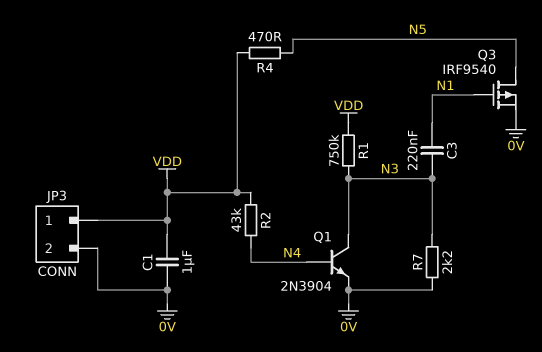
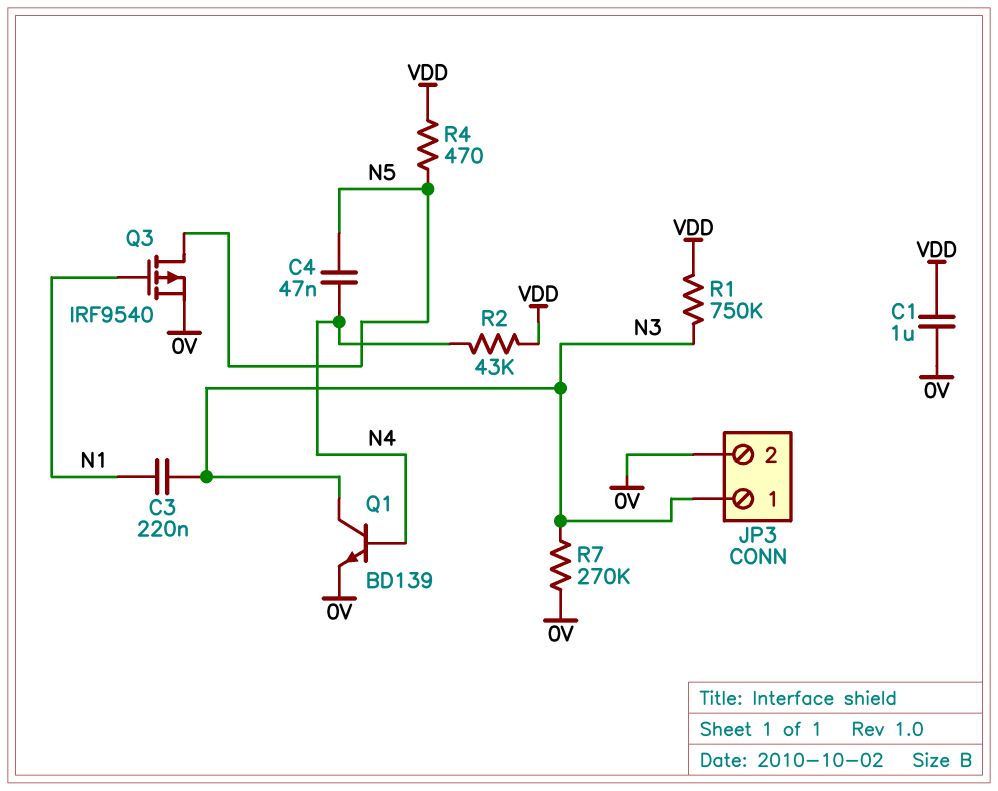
C4: none -> 47nF (N4, N5)
JP3 pin 1: VDD -> N3
Q1: NPN 2N3904 (B N4, C N3, E 0V) -> NPN BD139 (B N4, C N3, E 0V)
R7: 2.2k (0V, N3) -> 270k (0V, N3)

